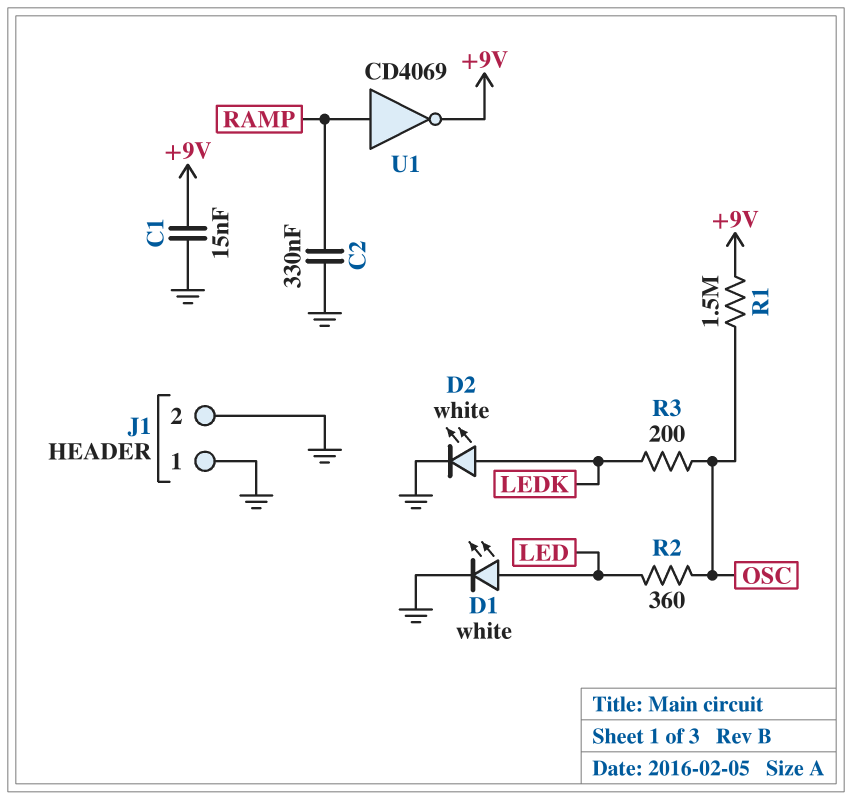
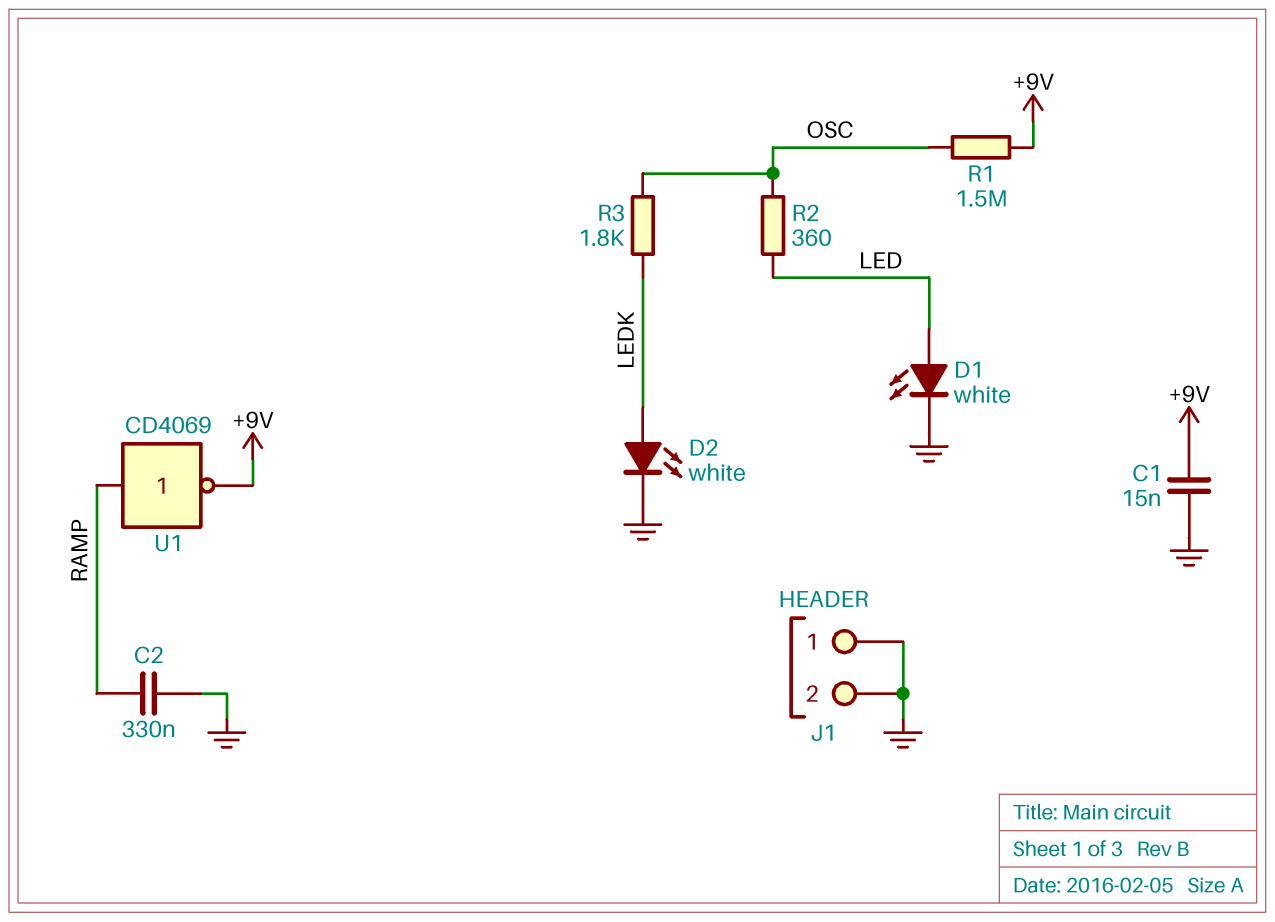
R3: 200 (LEDK, OSC) -> 1.8k (LEDK, OSC)

